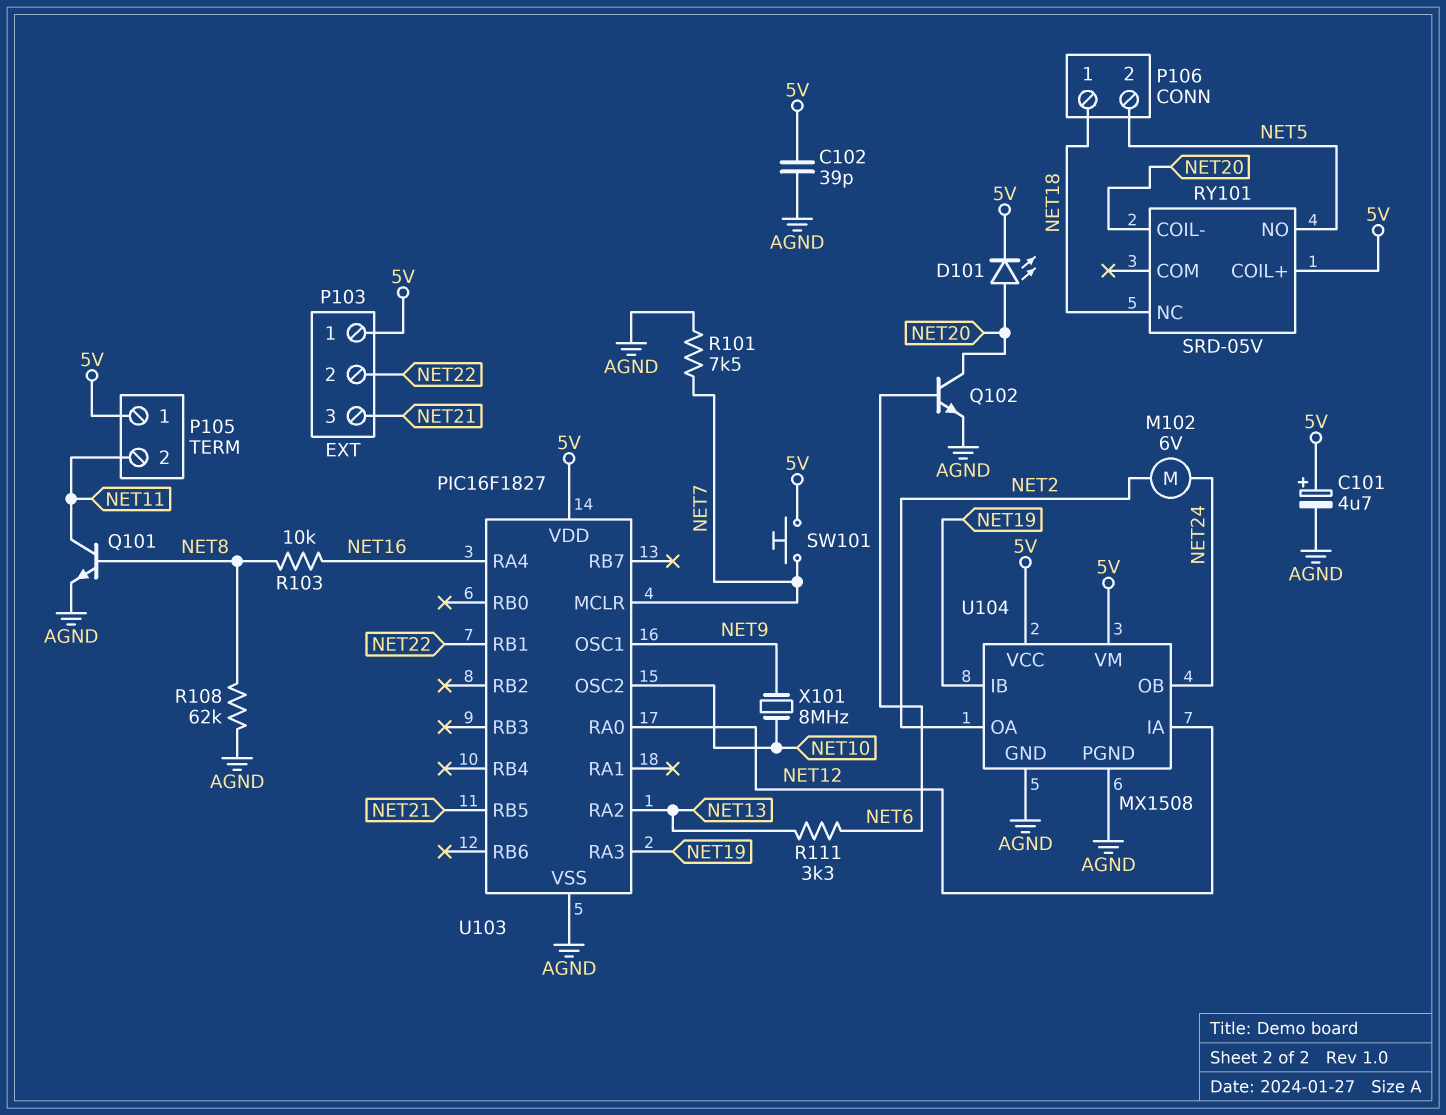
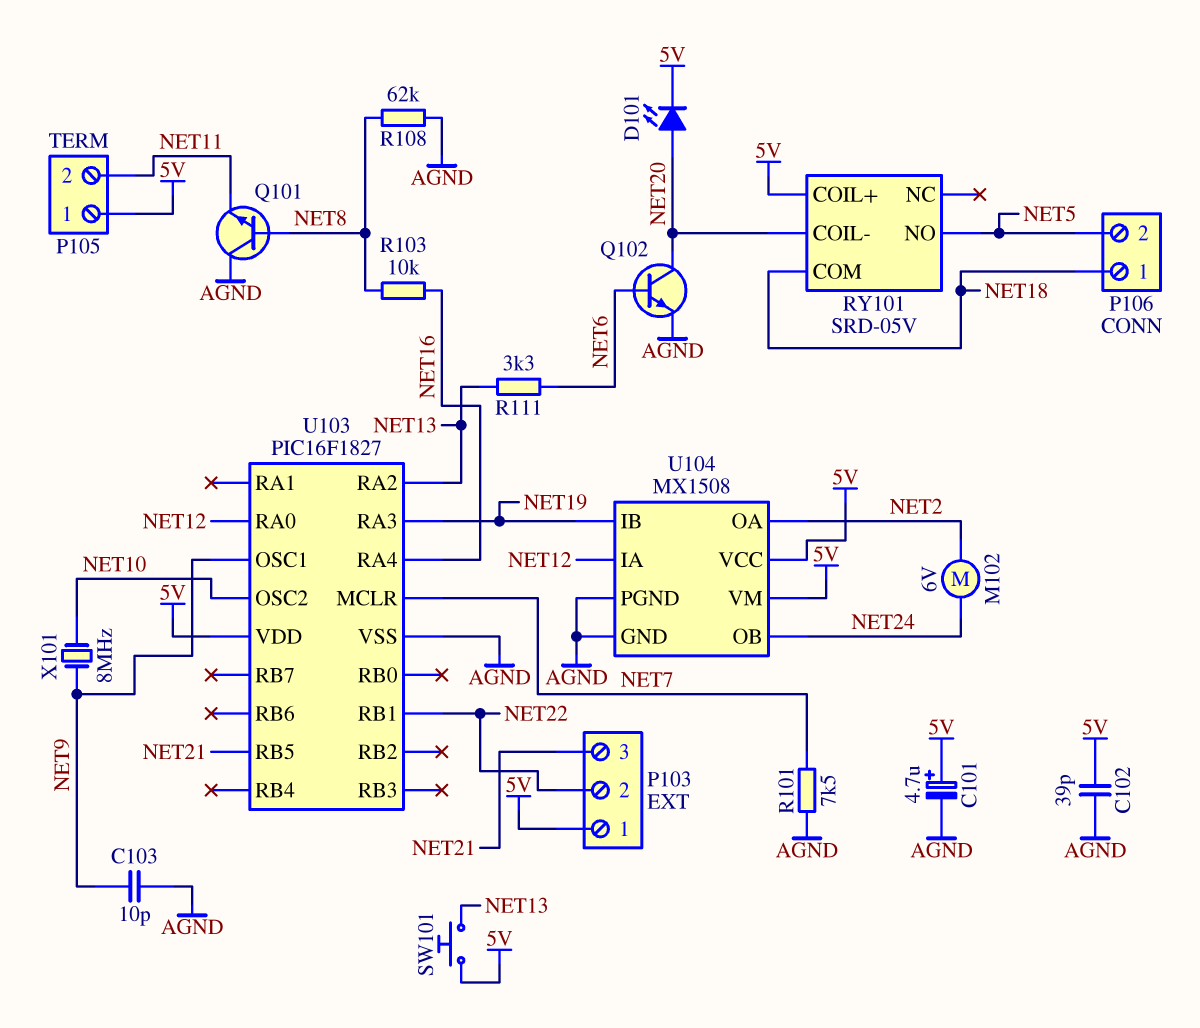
C103: none -> 10pF (AGND, NET9)
Q101: NPN (B NET8, C NET11, E AGND) -> NPN (B NET8, C AGND, E NET11)
RY101 pin COM: none -> NET18
RY101 pin NC: NET18 -> none
SW101: button (5V, NET7) -> button (5V, NET13)

